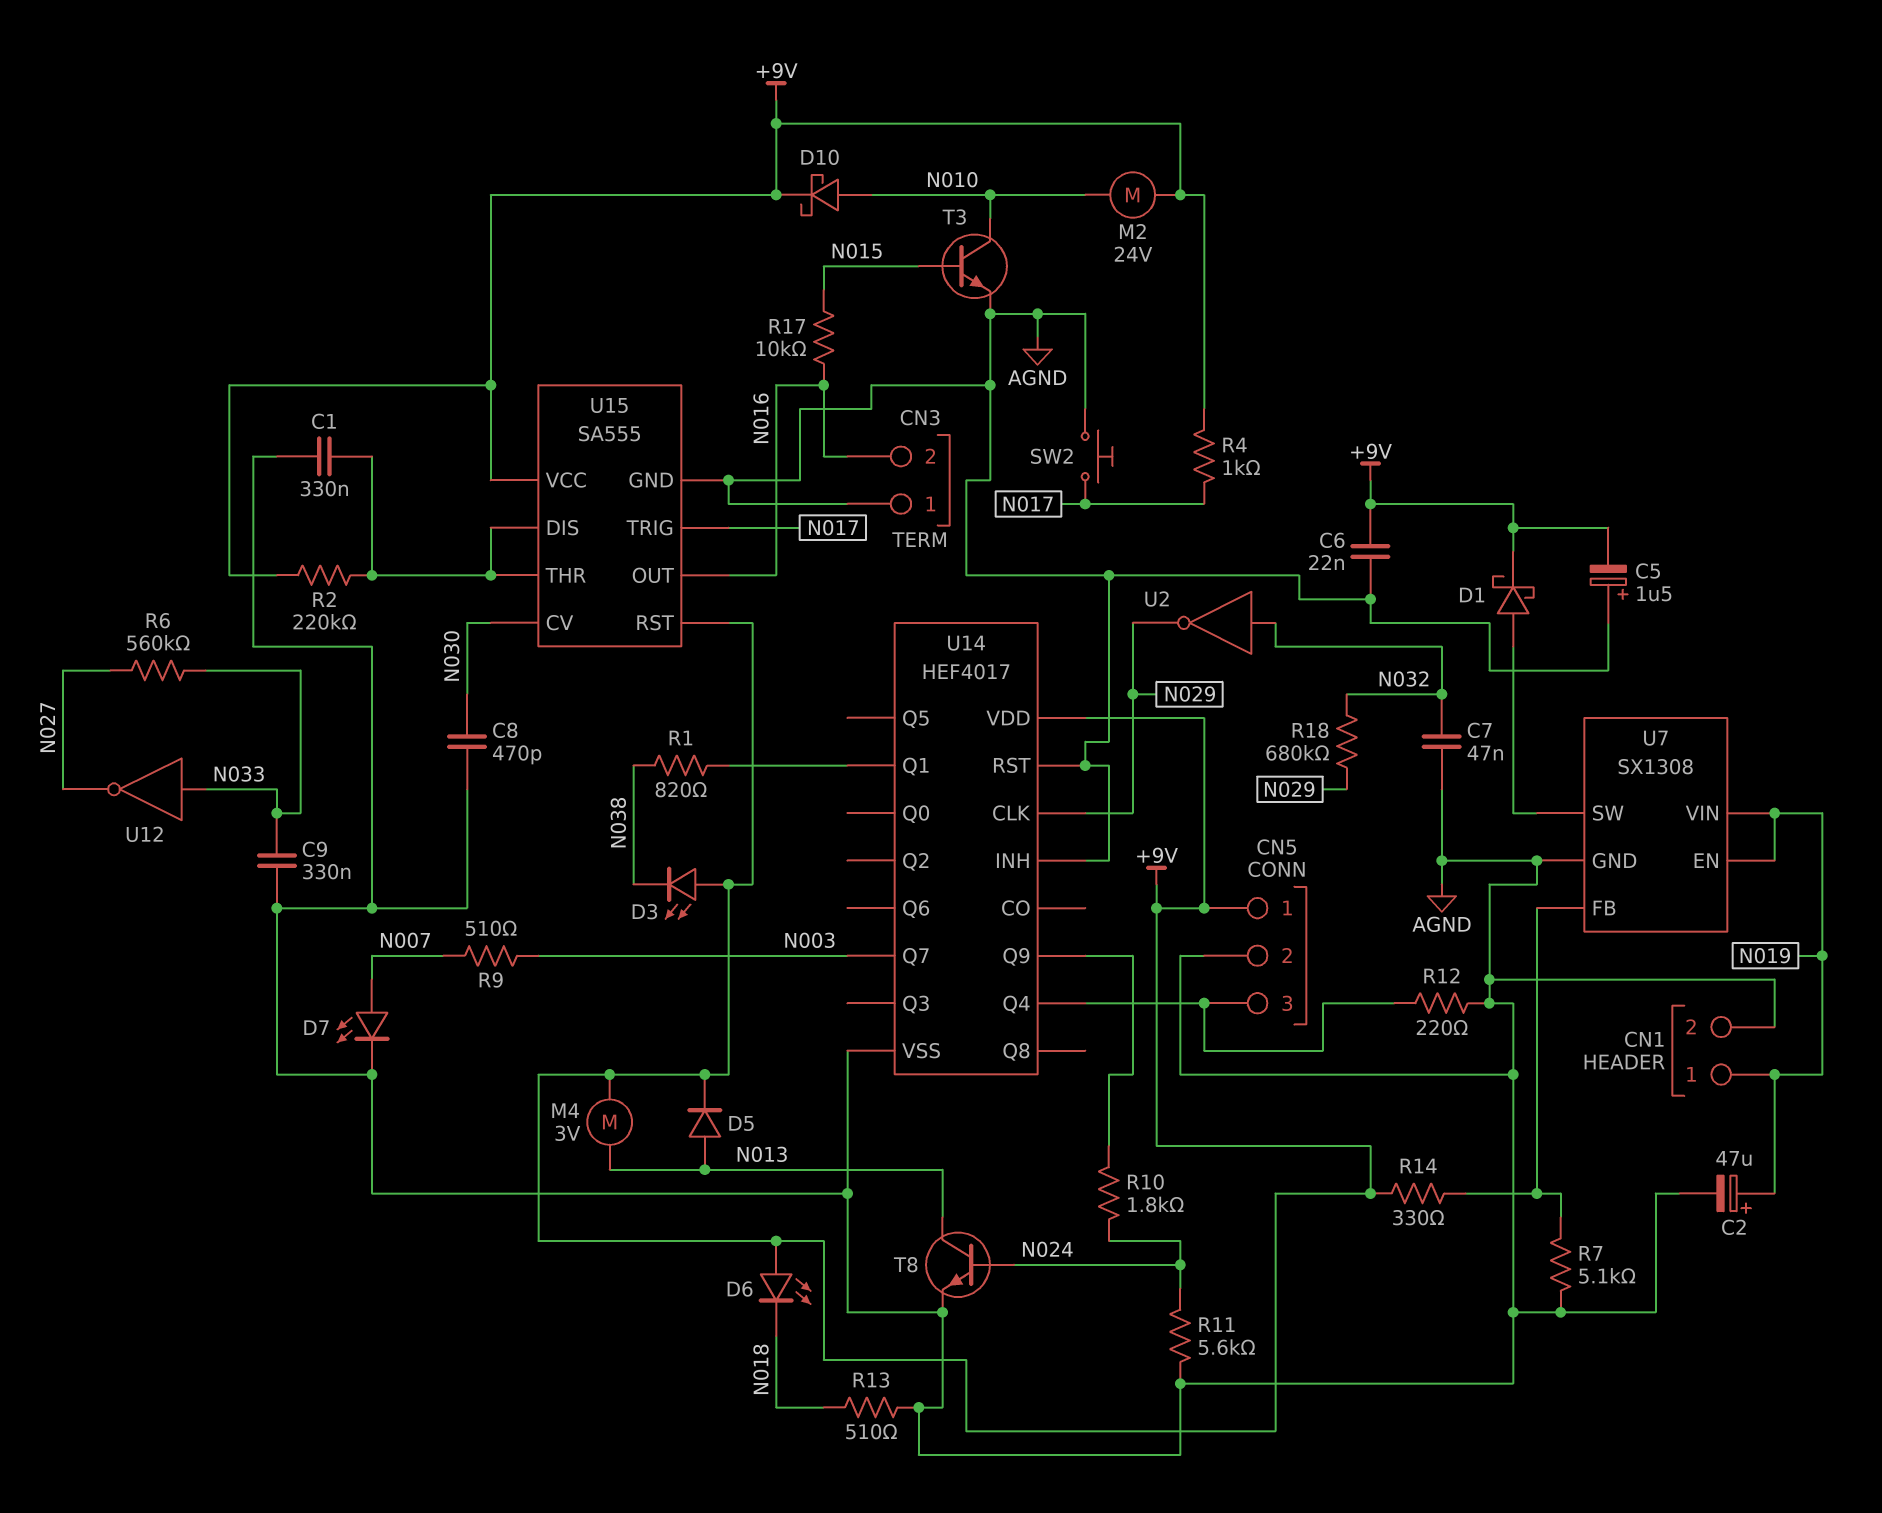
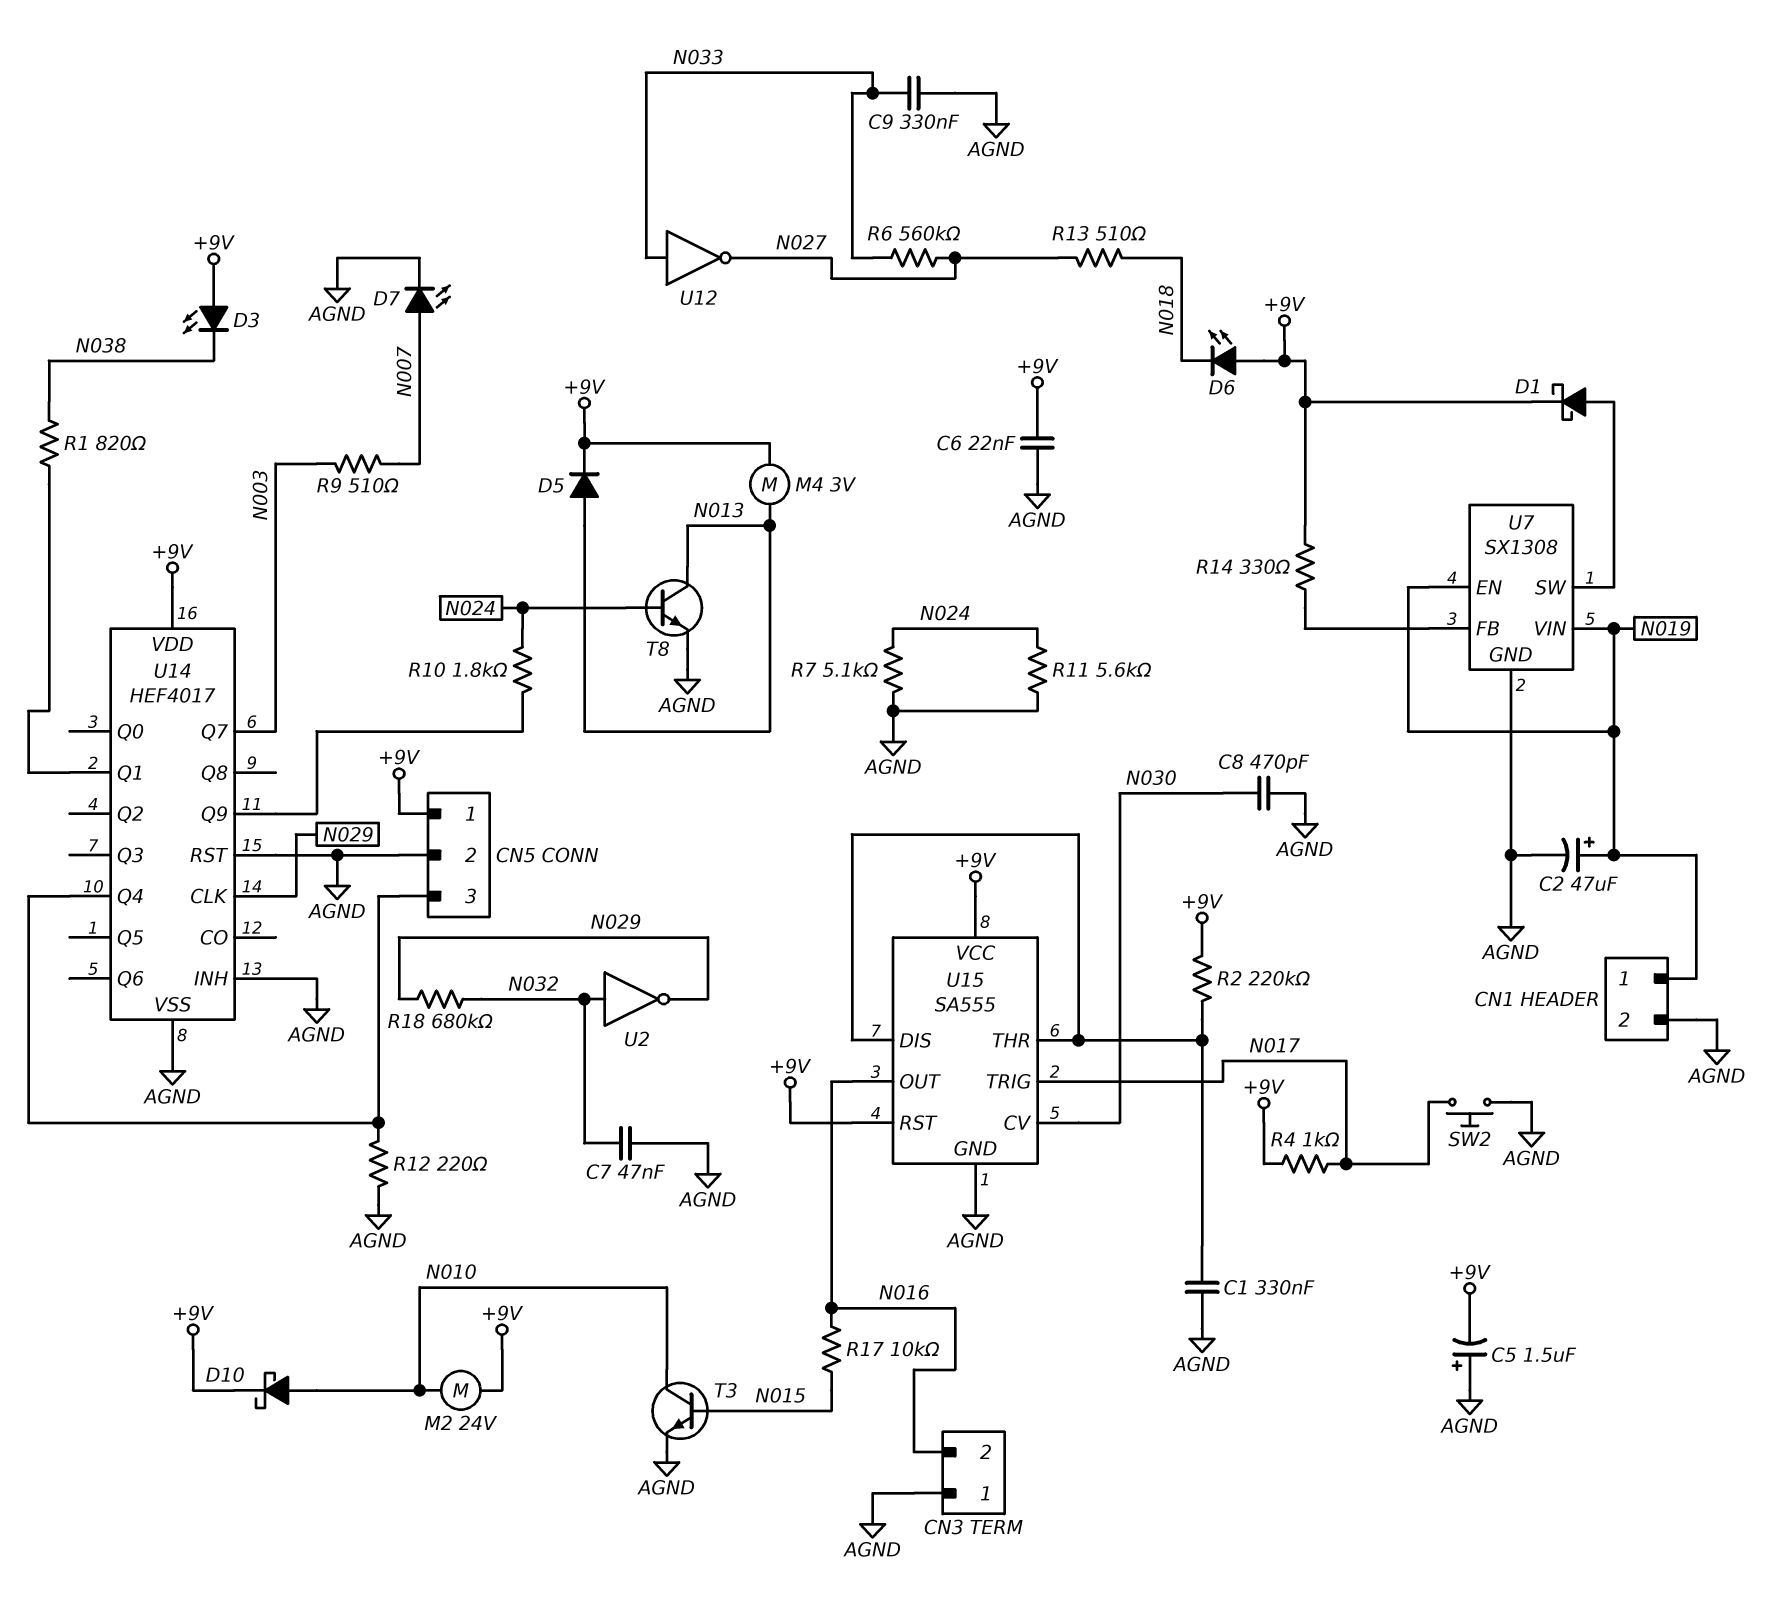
R7: 5.1k (AGND, U7/FB) -> 5.1k (AGND, N024)
R13: 510 (AGND, N018) -> 510 (N018, N027)

